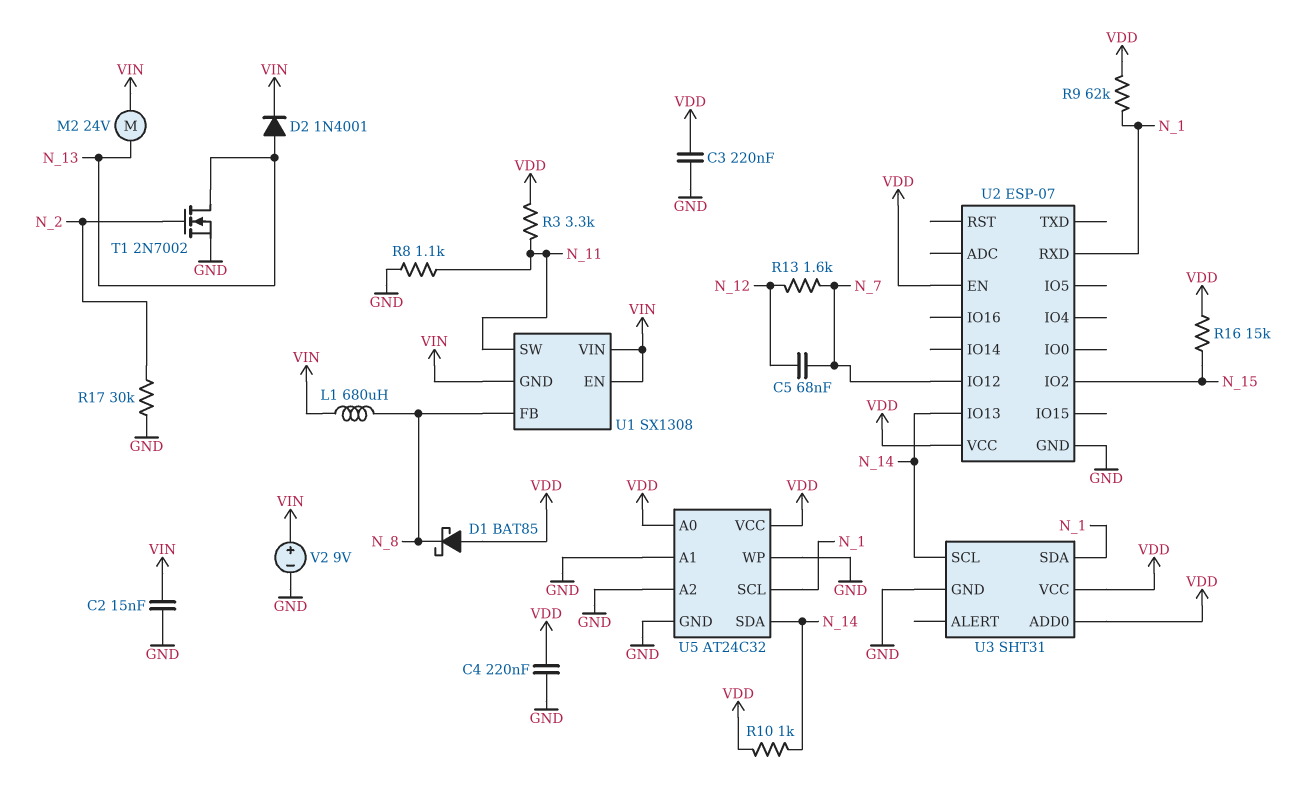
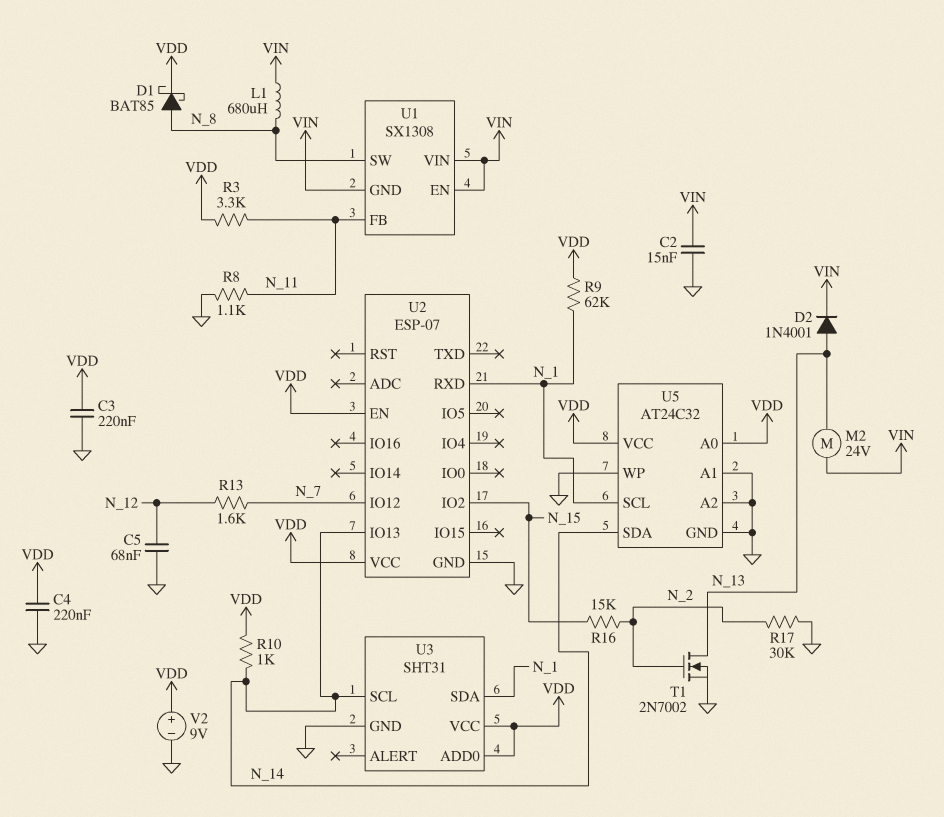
C5: 68nF (N_7, N_12) -> 68nF (GND, N_12)
D1: schottky BAT85 (A VDD, K N_8) -> schottky BAT85 (A N_8, K VDD)
R16: 15k (N_15, VDD) -> 15k (N_2, N_15)
U1 pin FB: N_8 -> N_11
U1 pin SW: N_11 -> N_8
V2: 9V (plus VIN, minus GND) -> 9V (plus VDD, minus GND)

